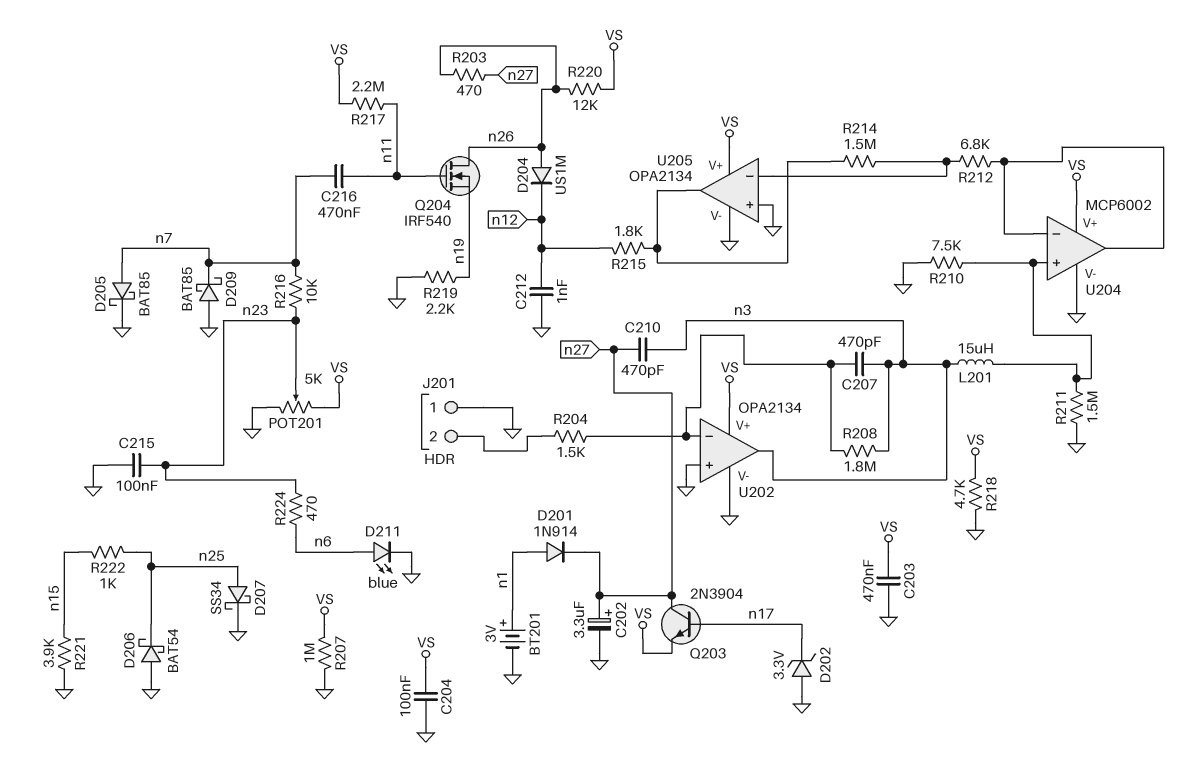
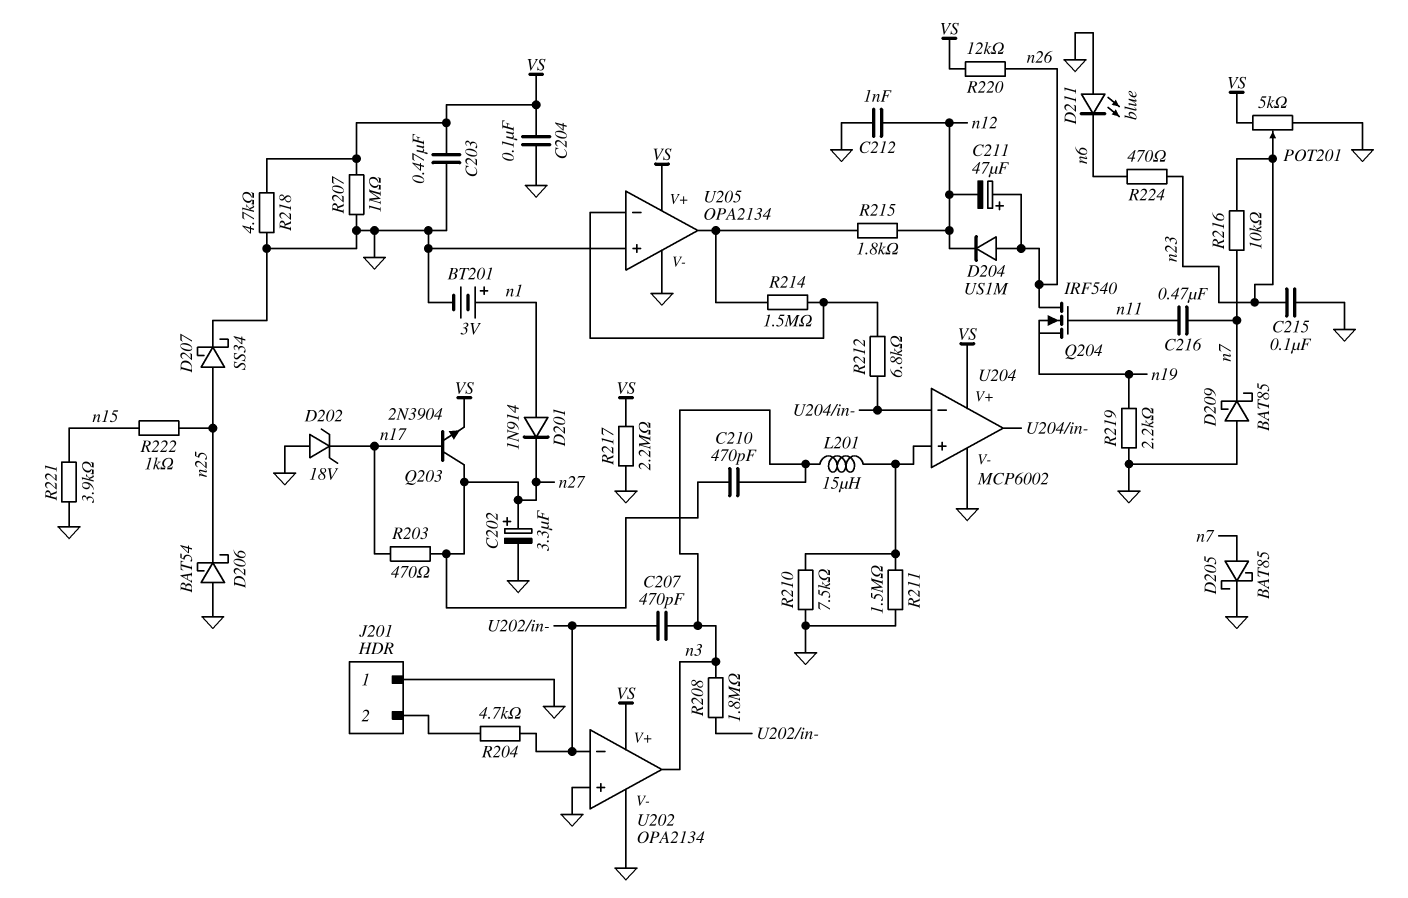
C211: none -> 47uF (plus n26, minus n12)
D202: zener 3.3V (A GND, K n17) -> zener 18V (A GND, K n17)
D211: LED blue (A n6, K GND) -> LED blue (A GND, K n6)
R203: 470 (n26, n27) -> 470 (n17, n27)
R204: 1.5k (J201/2, U202/in-) -> 4.7k (J201/2, U202/in-)
R217: 2.2M (VS, n11) -> 2.2M (GND, VS)

